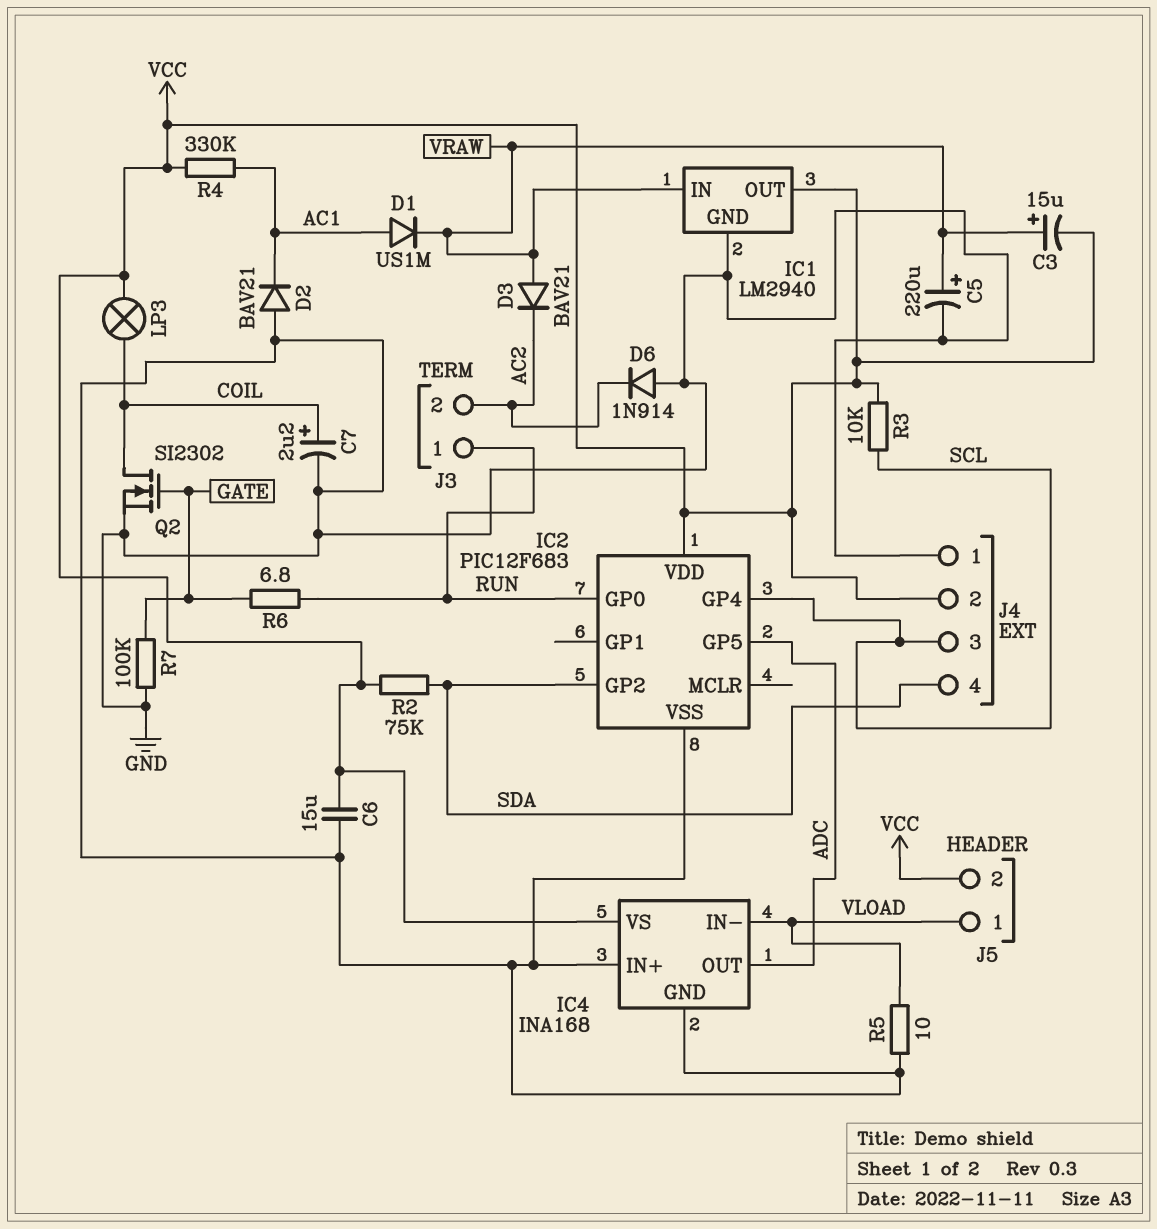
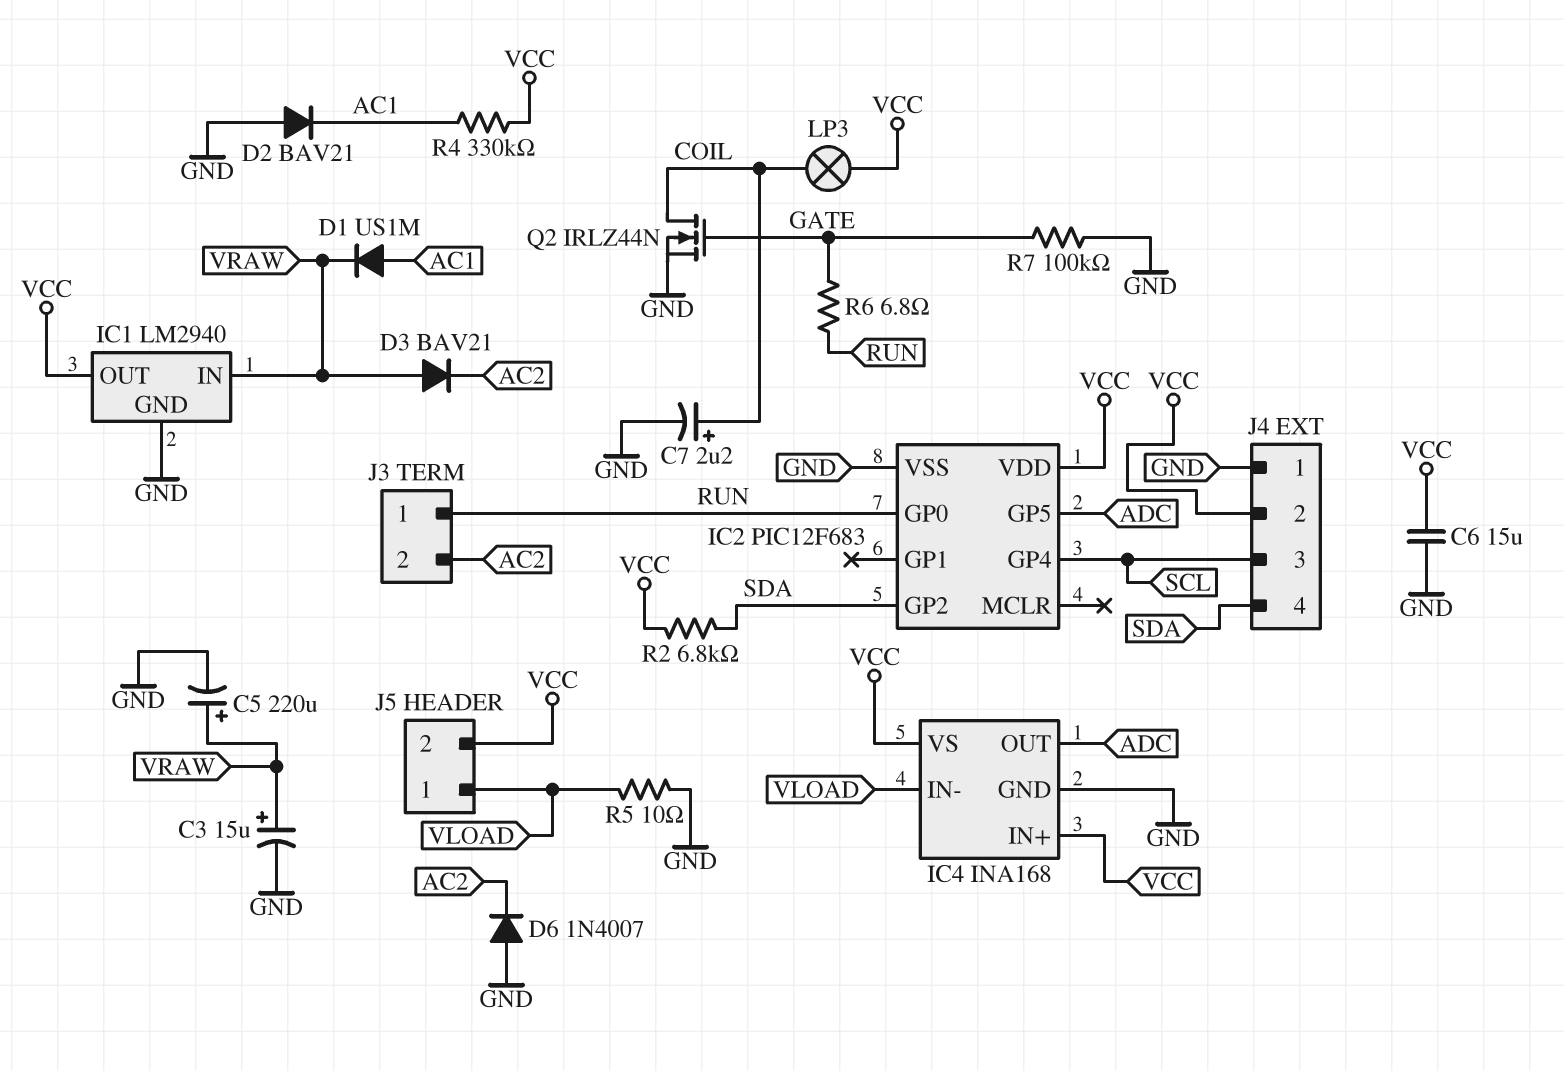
C3: 15uF (plus VRAW, minus VCC) -> 15uF (plus VRAW, minus GND)
D6: diode 1N914 (A GND, K AC2) -> diode 1N4007 (A GND, K AC2)
IC4 pin IN+: GND -> VCC
Q2: NMOS SI2302 (G GATE, D COIL, S GND) -> NMOS IRLZ44N (G GATE, D COIL, S GND)
R2: 75k (SDA, VCC) -> 6.8k (SDA, VCC)
R3: 10k (SCL, VCC) -> none

